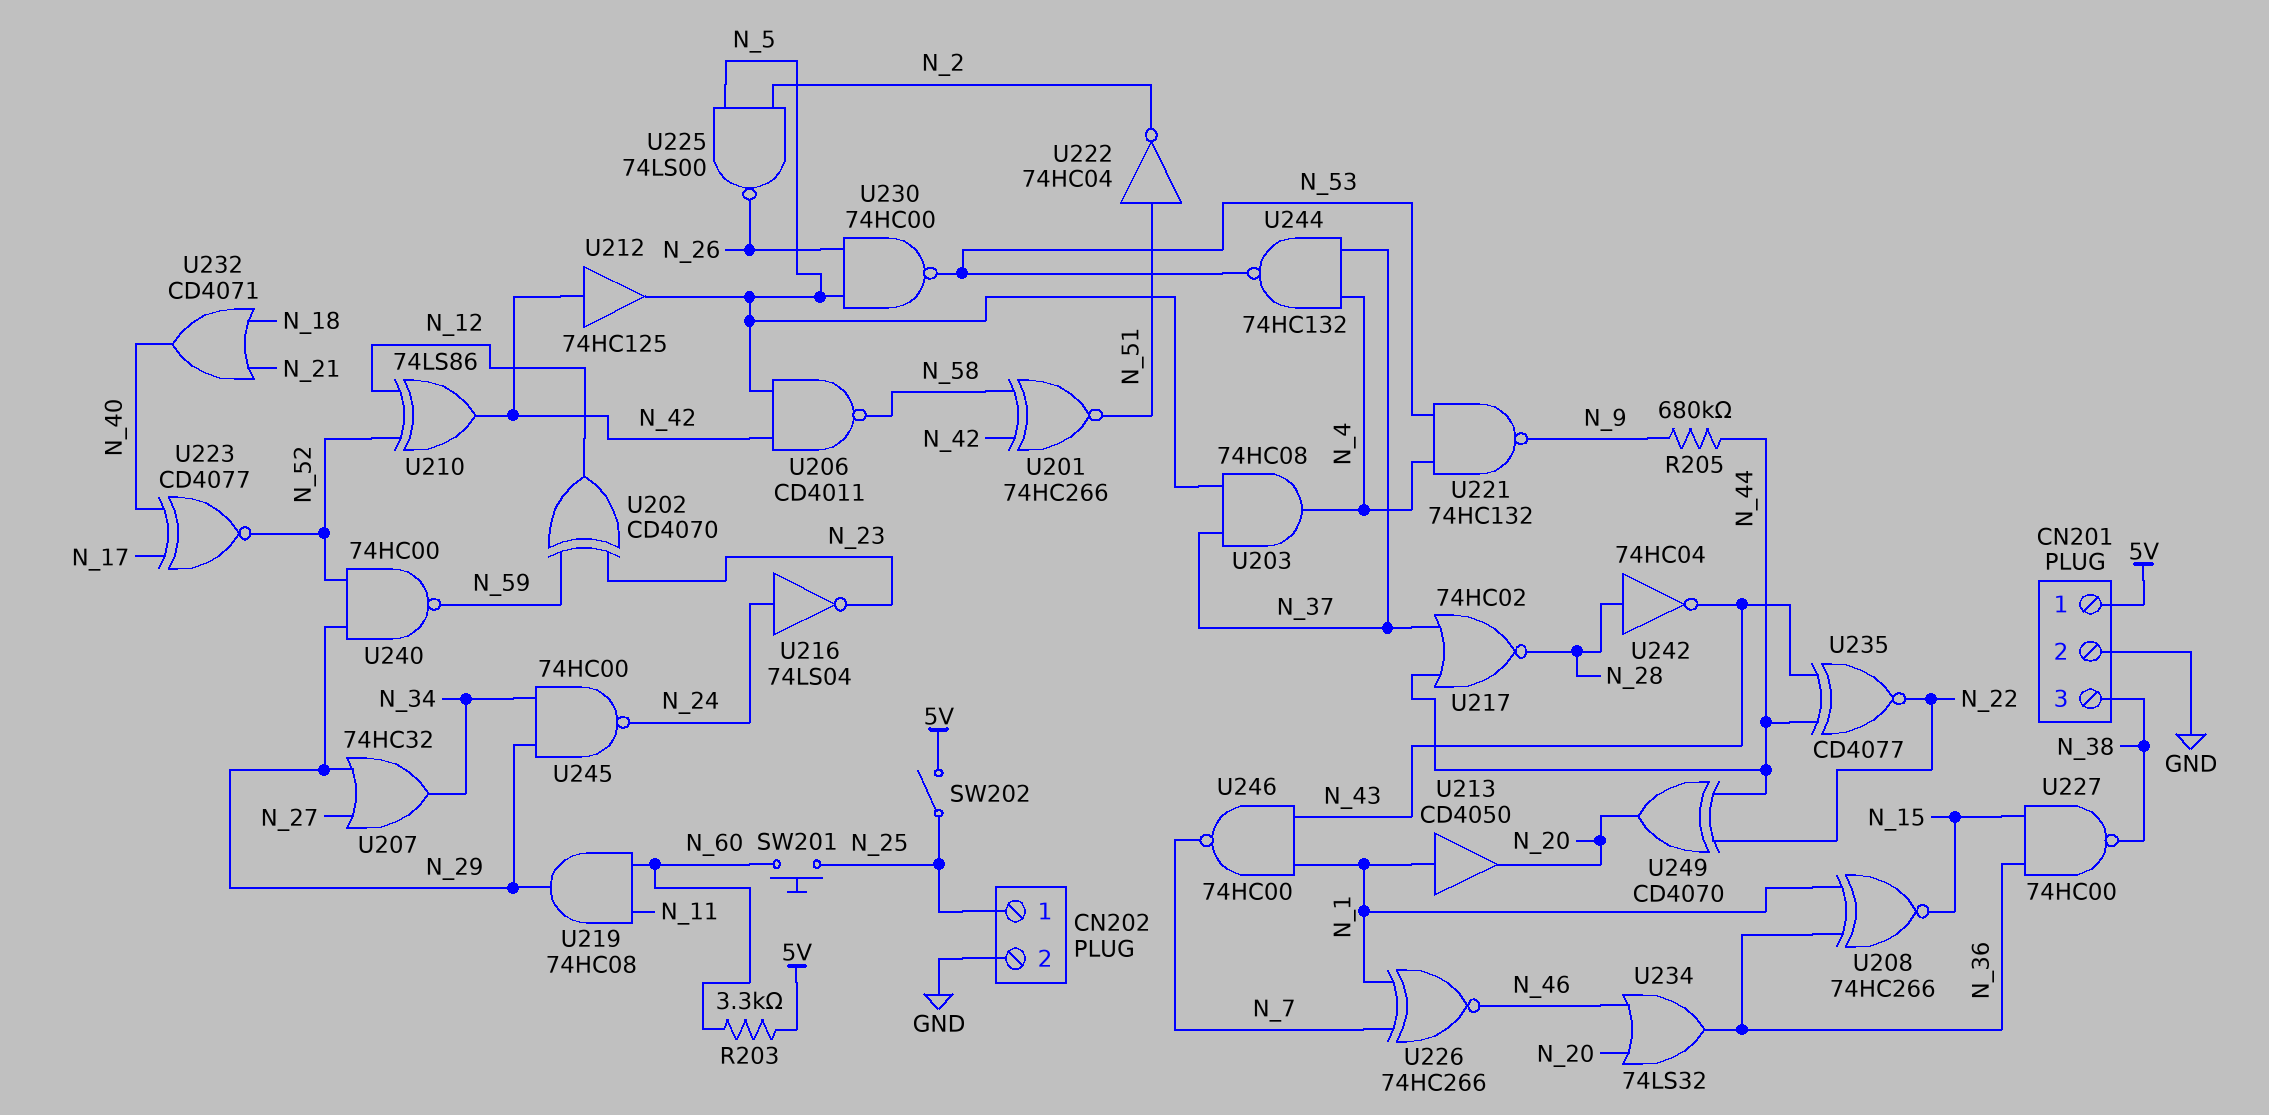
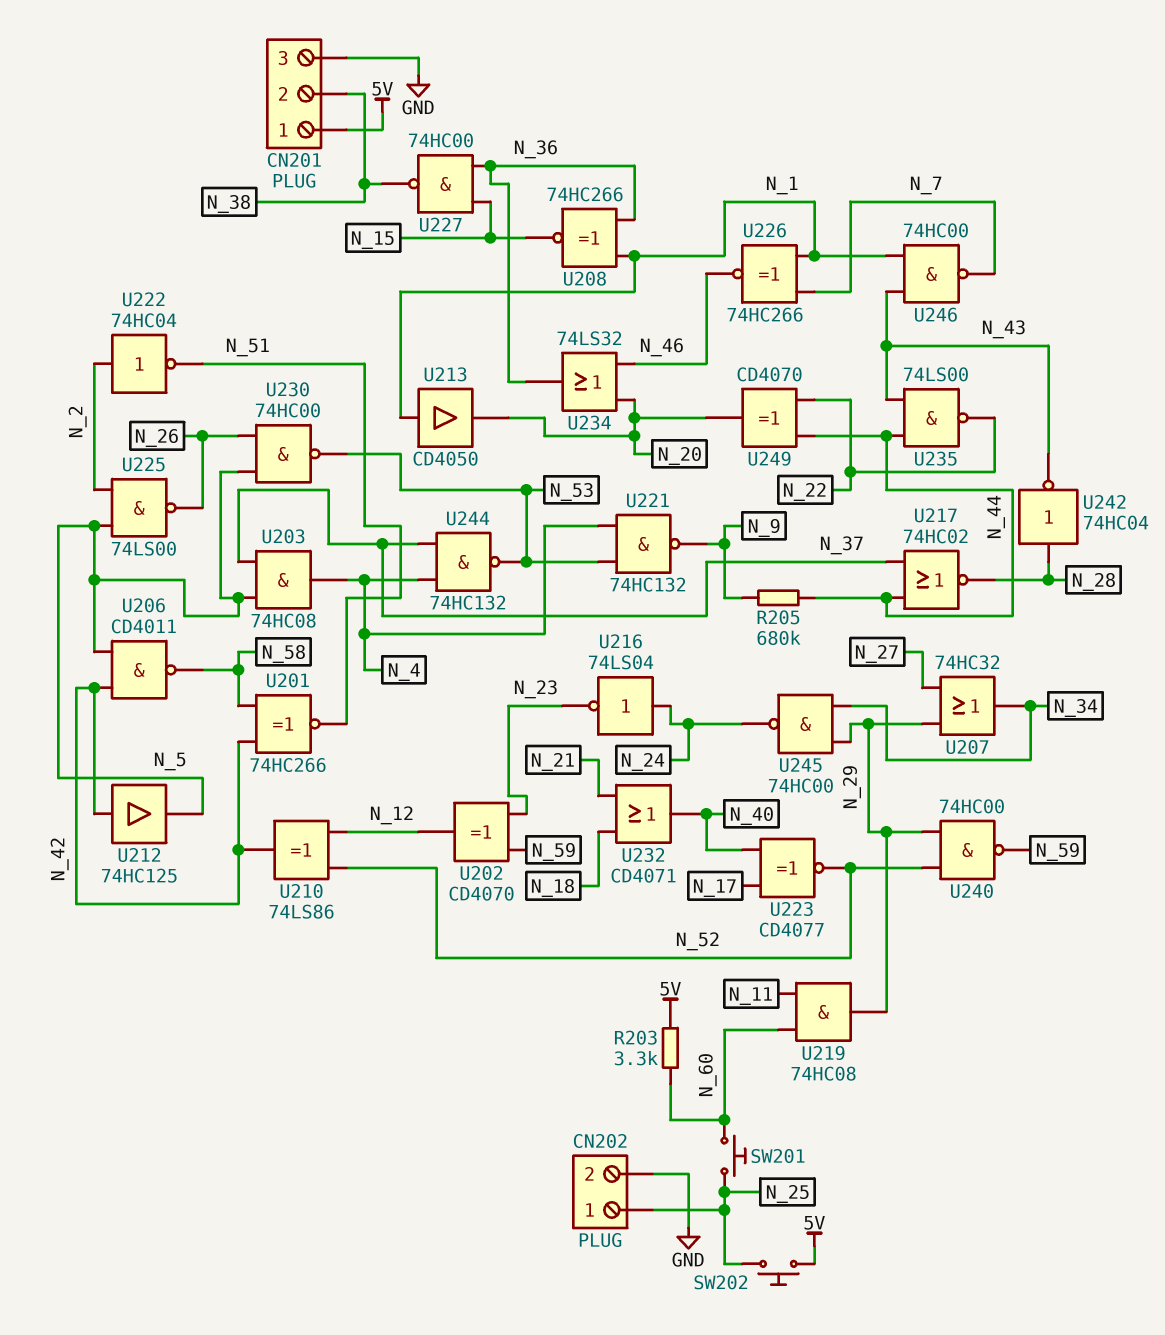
CN201 pin 2: GND -> N_38
CN201 pin 3: N_38 -> GND
SW202: switch (5V, N_25) -> button (5V, N_25)
U222: NOT 74HC04 (in N_51, out N_2) -> NOT 74HC04 (in N_2, out N_51)
U235: XNOR CD4077 (in N_43, in N_44, out N_22) -> NAND 74LS00 (in N_43, in N_44, out N_22)

